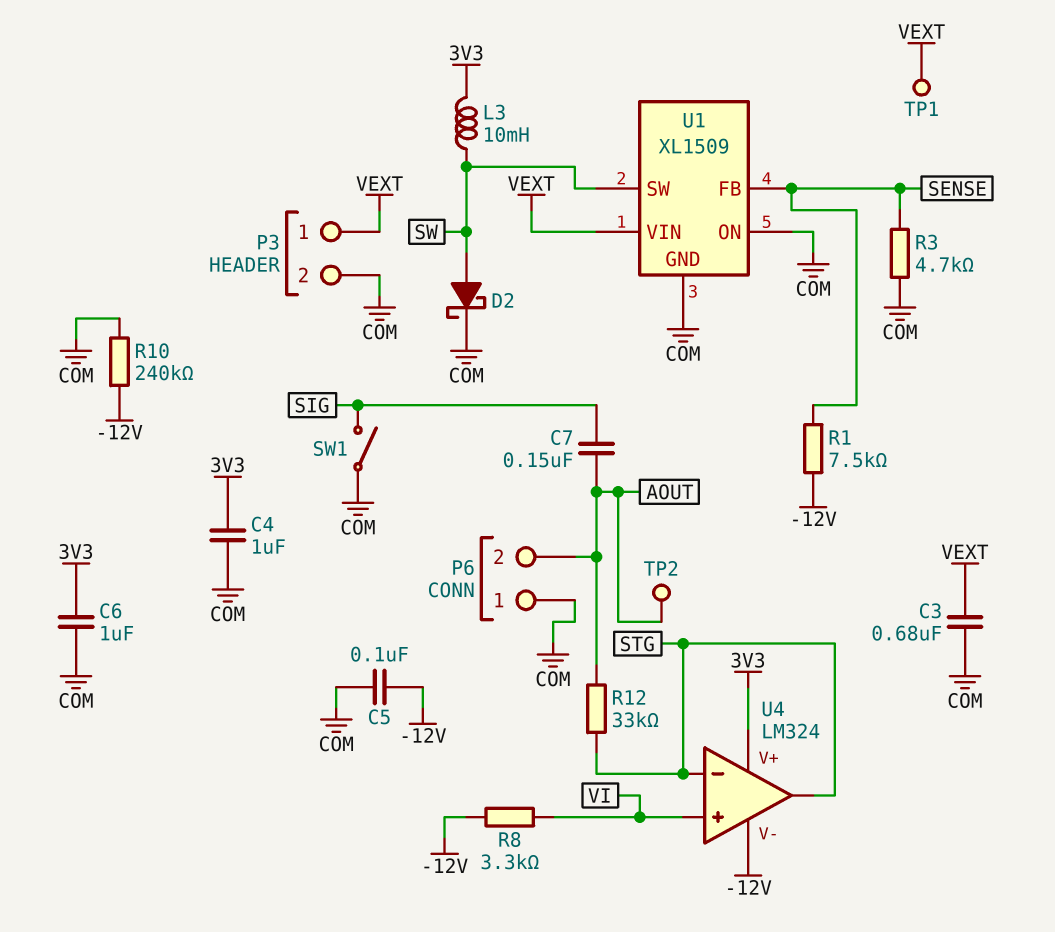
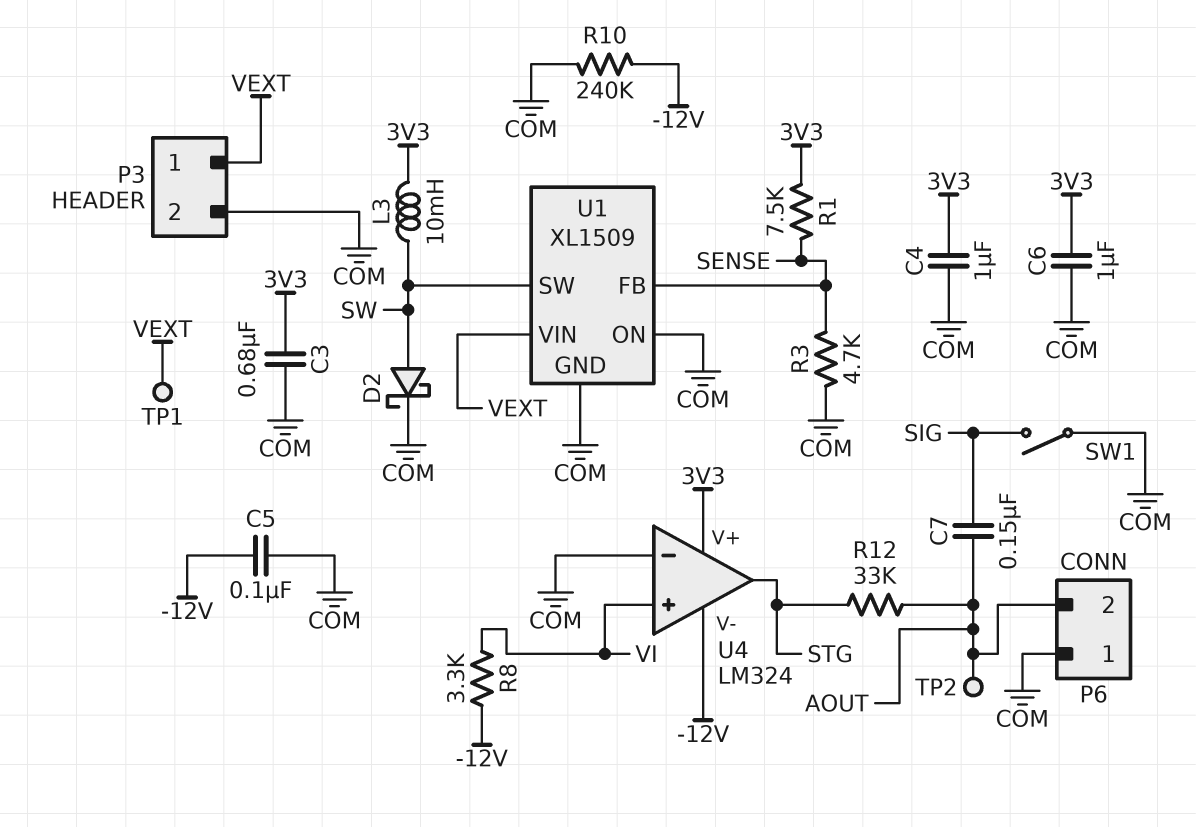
C3: 680nF (COM, VEXT) -> 680nF (3V3, COM)
R1: 7.5k (-12V, SENSE) -> 7.5k (3V3, SENSE)
U4 pin in-: STG -> COM

